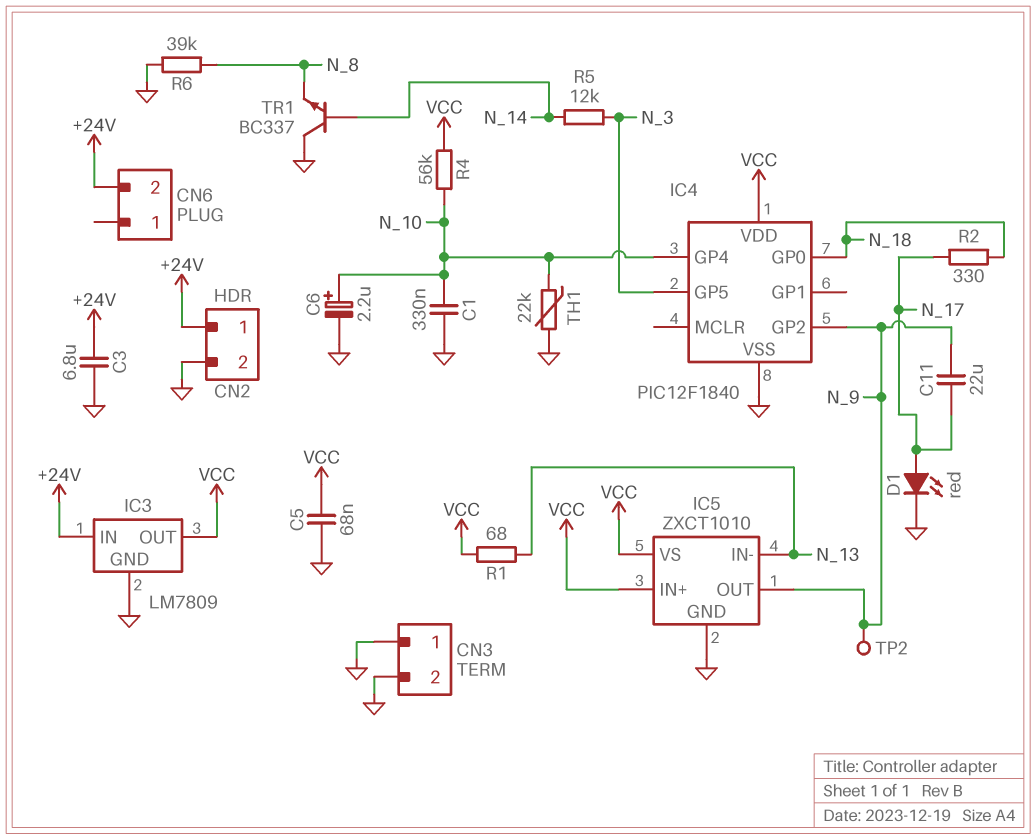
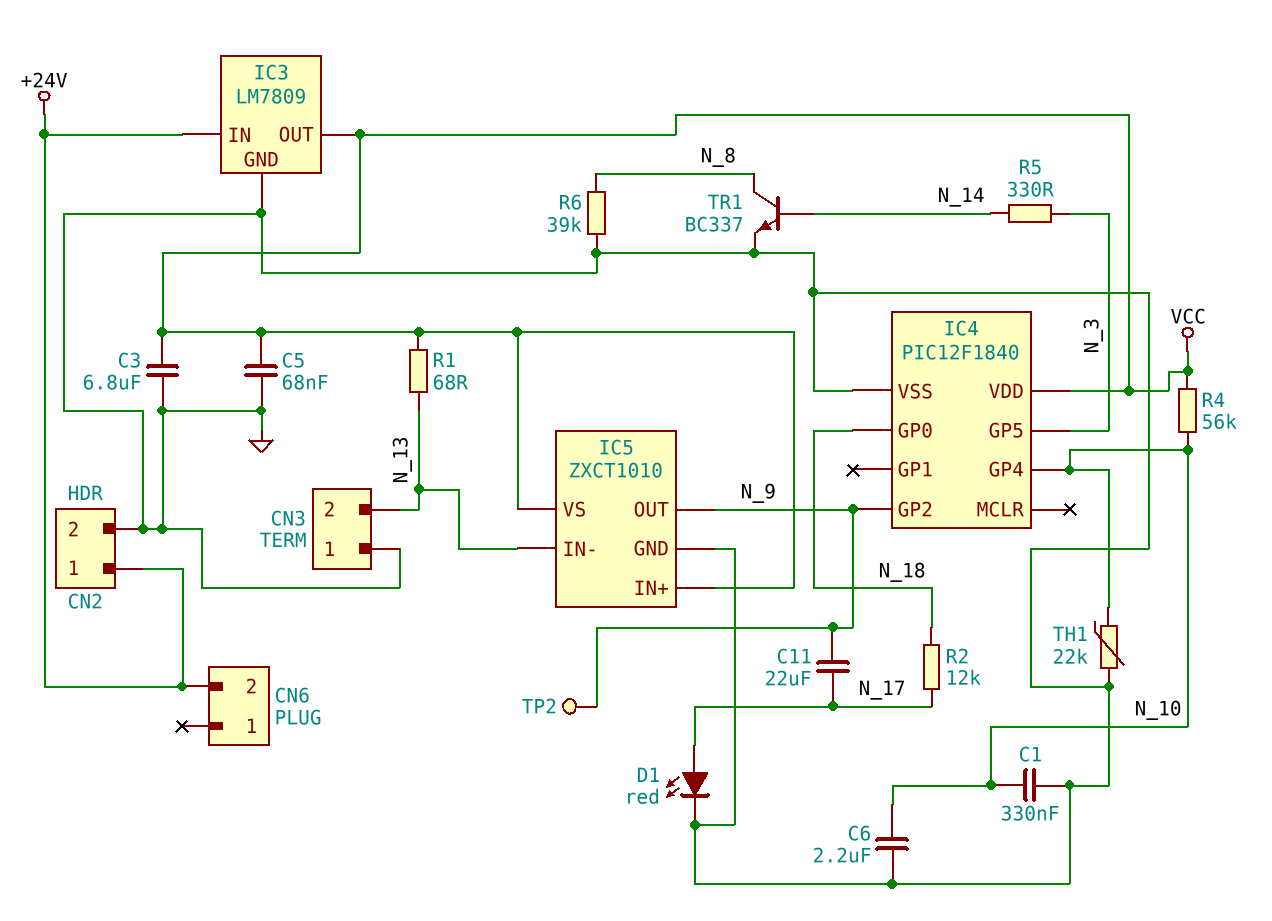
C3: 6.8uF (+24V, GND) -> 6.8uF (GND, VCC)
C6: 2.2uF (plus N_10, minus GND) -> 2.2uF (GND, N_10)
CN3 pin 2: GND -> N_13
R2: 330 (N_17, N_18) -> 12k (N_17, N_18)
R5: 12k (N_3, N_14) -> 330 (N_3, N_14)
TR1: NPN BC337 (B N_14, C GND, E N_8) -> NPN BC337 (B N_14, C N_8, E GND)

